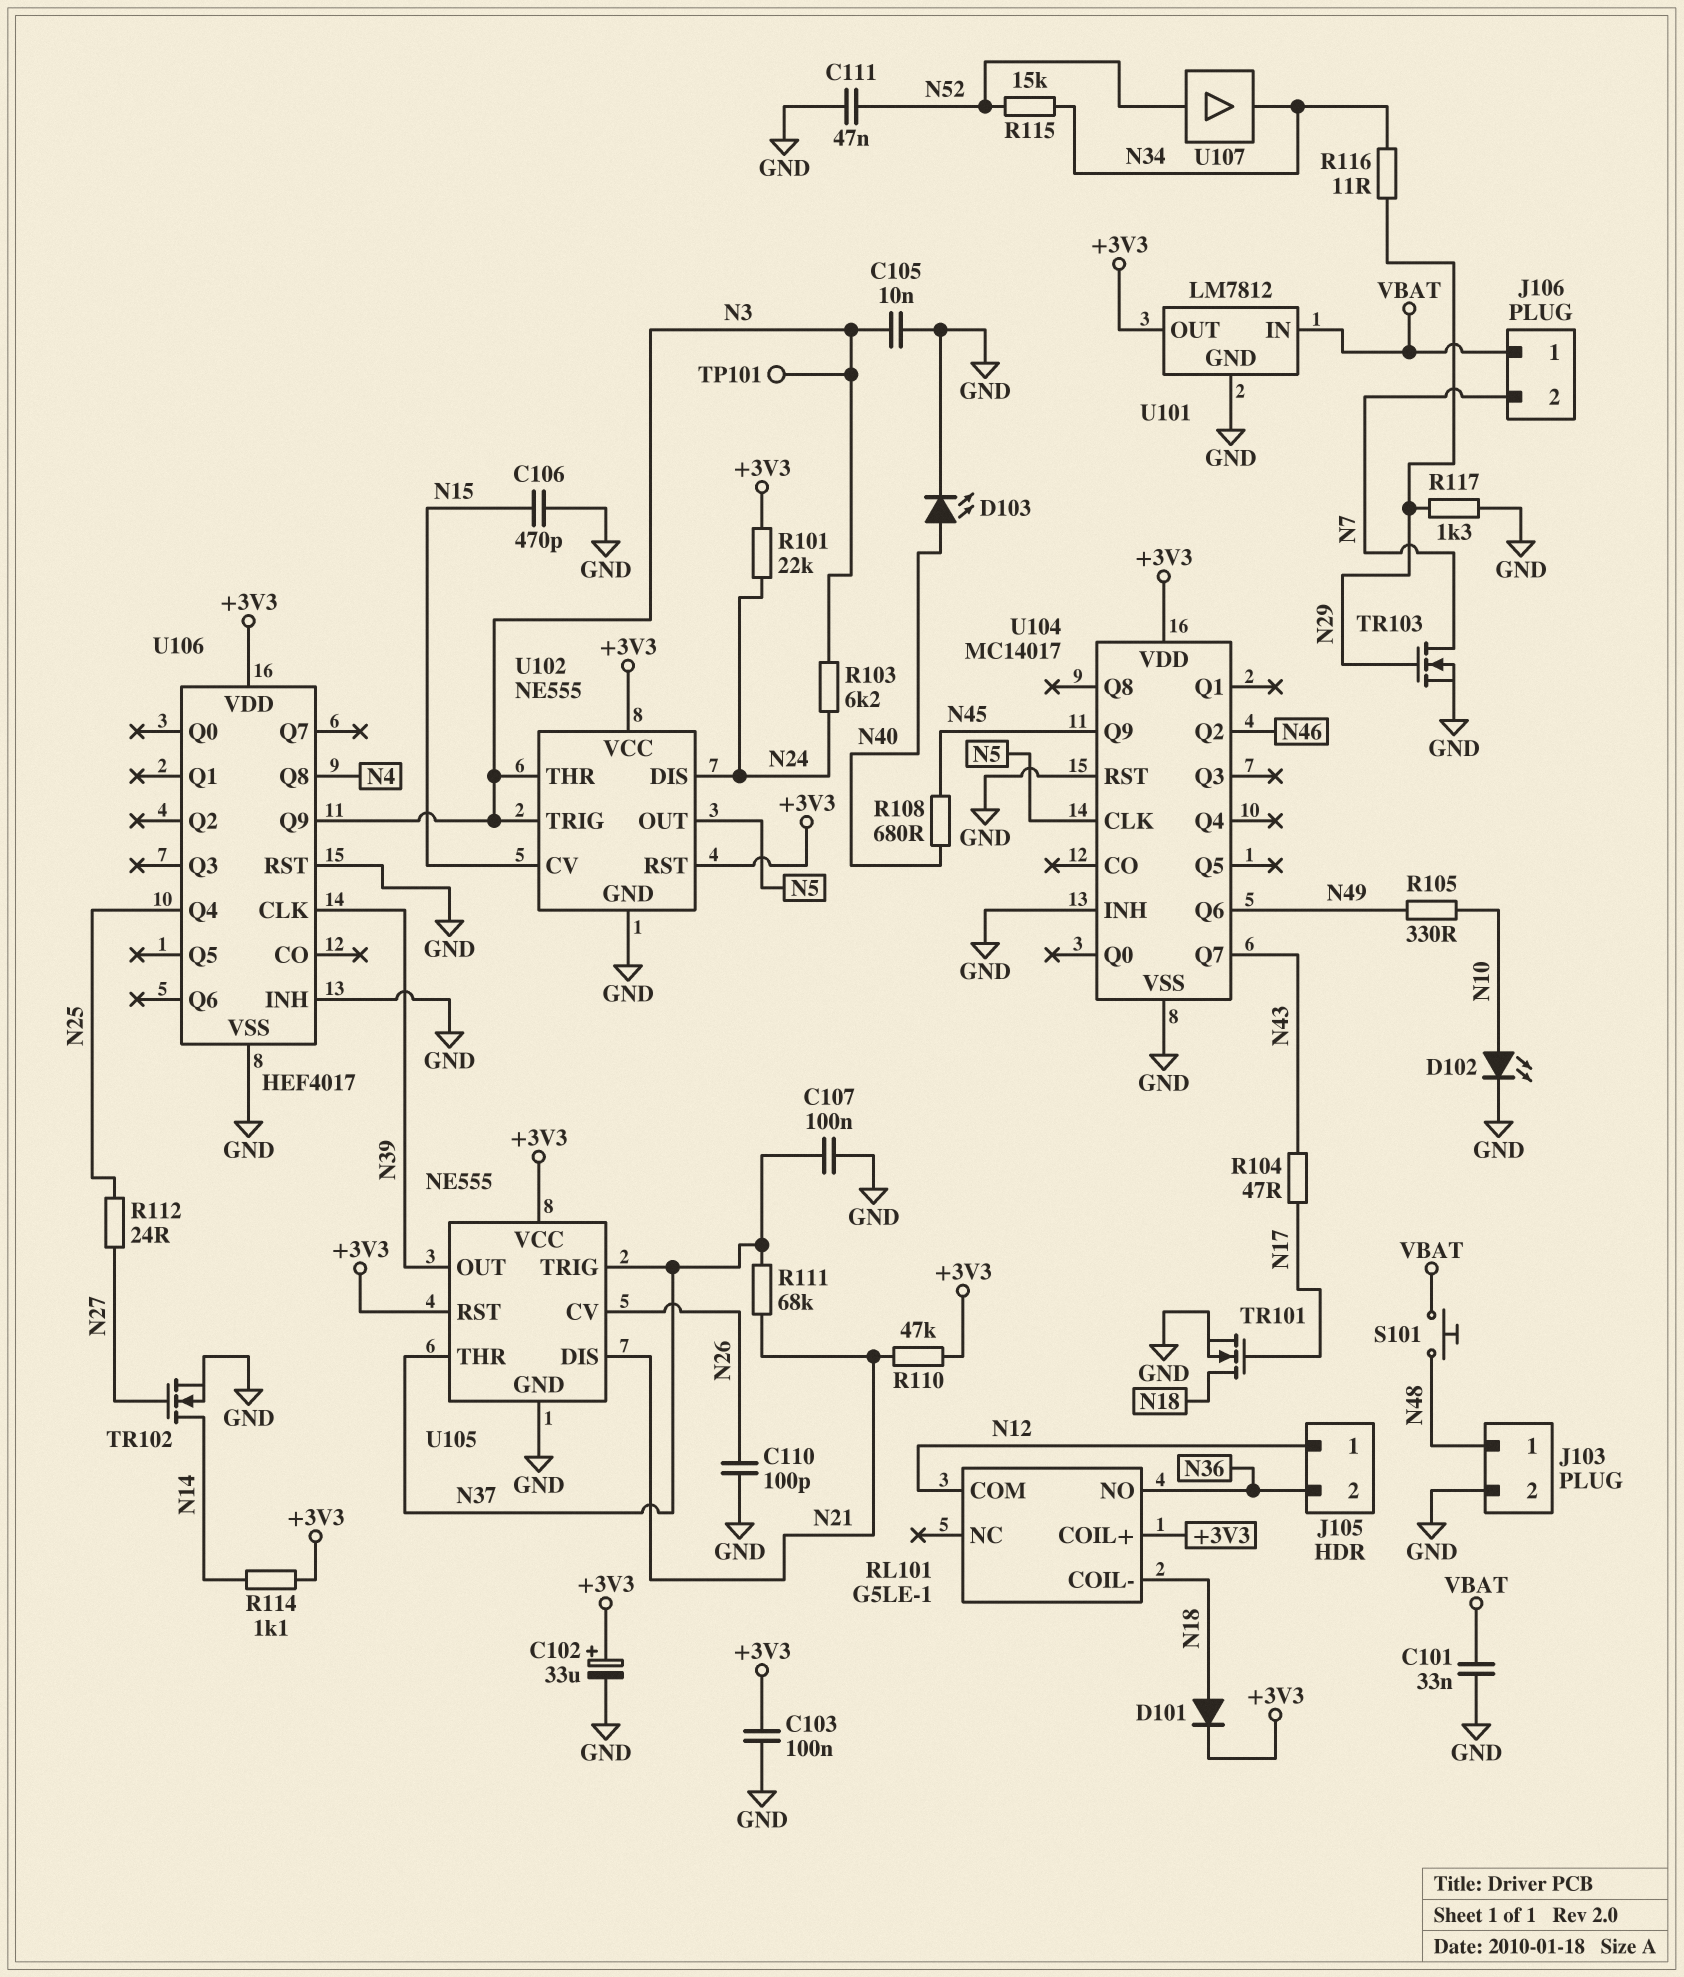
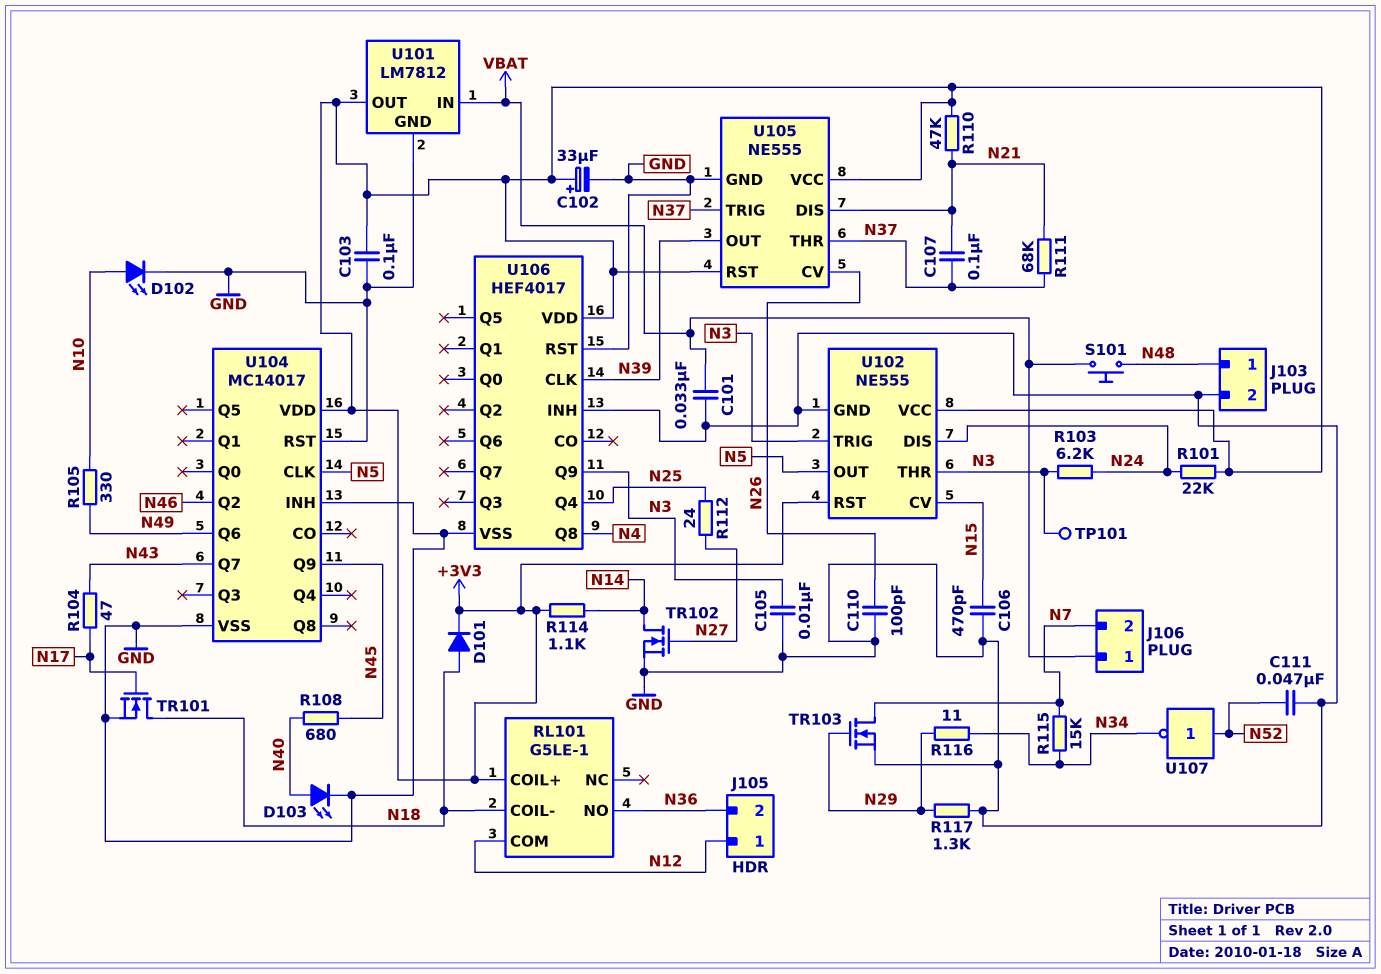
C107: 100nF (GND, N37) -> 100nF (N21, N37)
R115: 15k (N34, N52) -> 15k (N7, N34)
U107: buffer (in N52, out N34) -> NOT (in N52, out N34)

